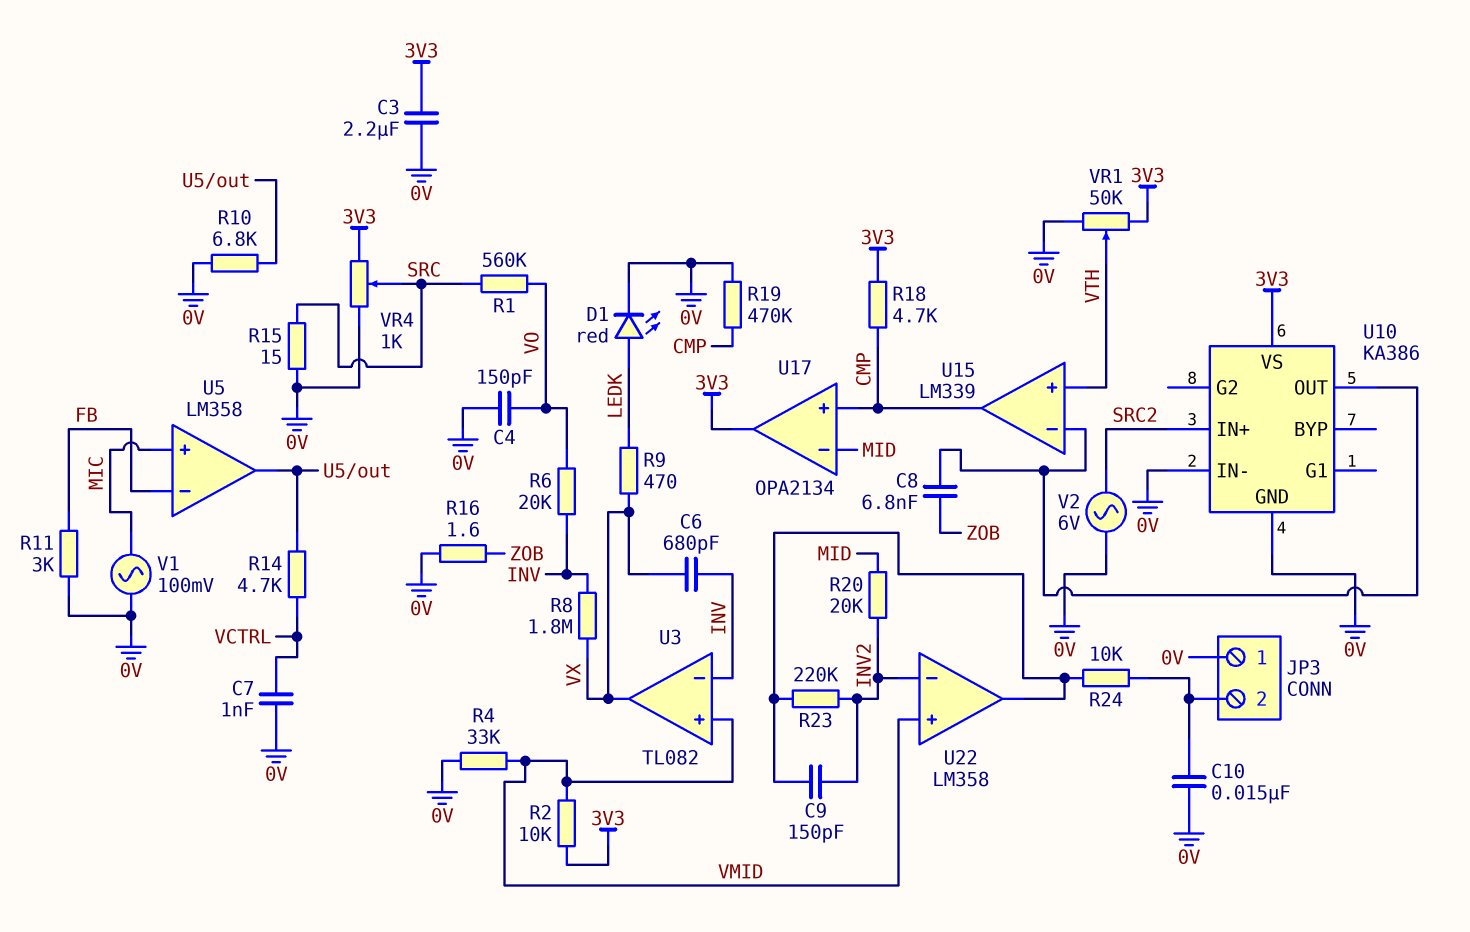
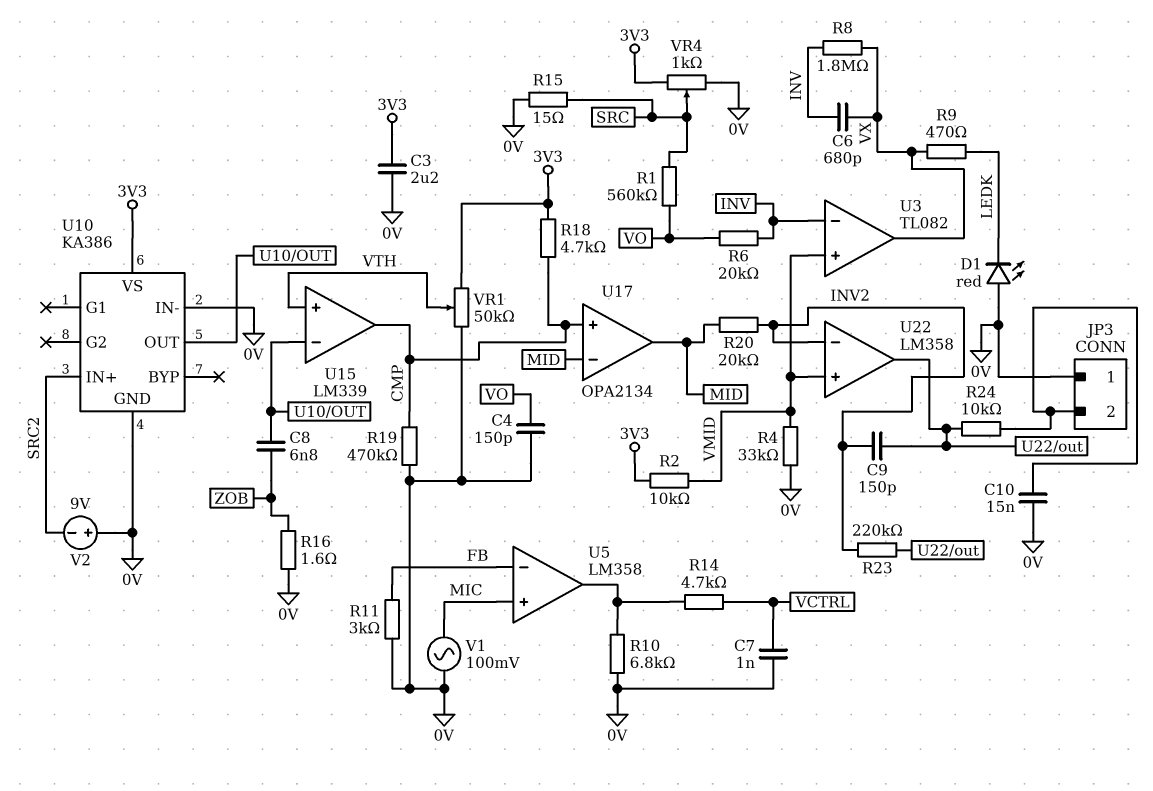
D1: LED red (A LEDK, K 0V) -> LED red (A 0V, K LEDK)
U17 pin out: 3V3 -> MID
V2: AC 6V (0V, SRC2) -> 9V (plus 0V, minus SRC2)

